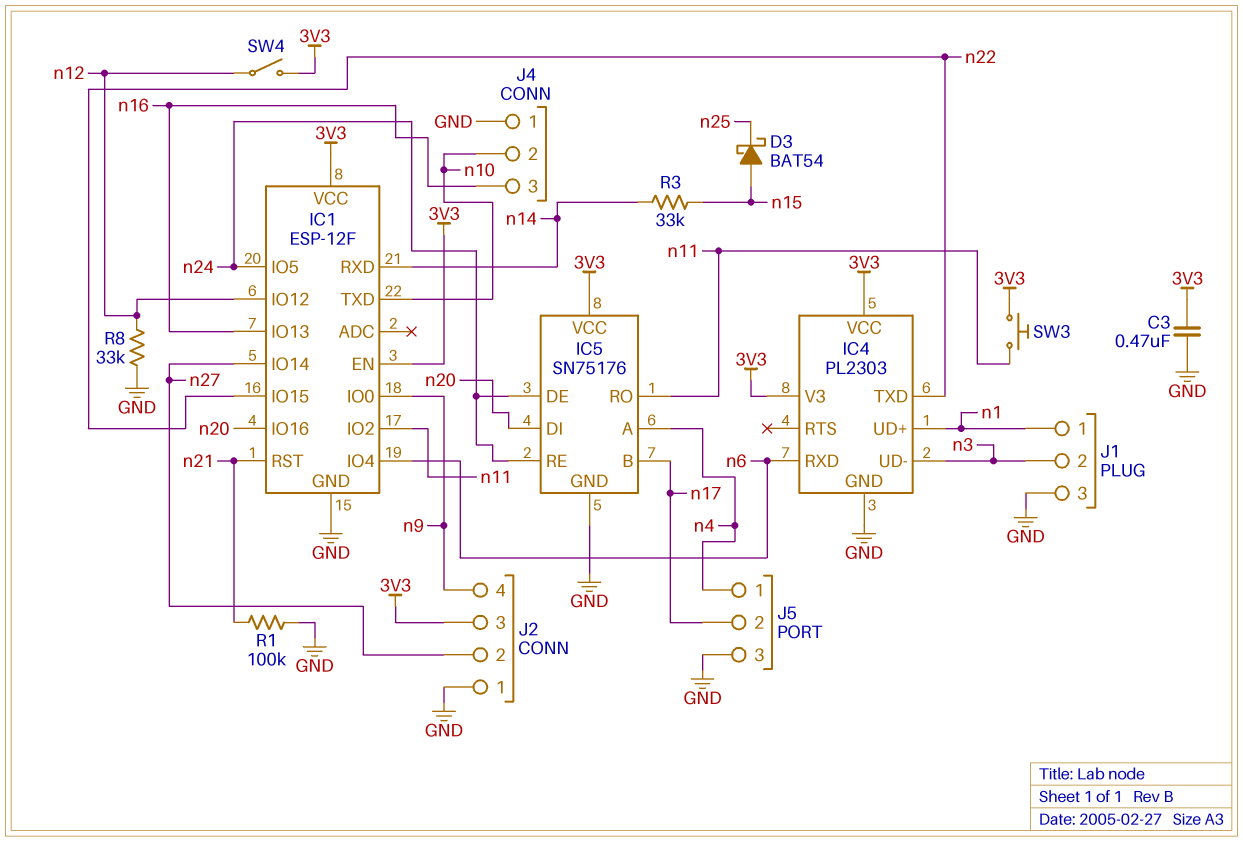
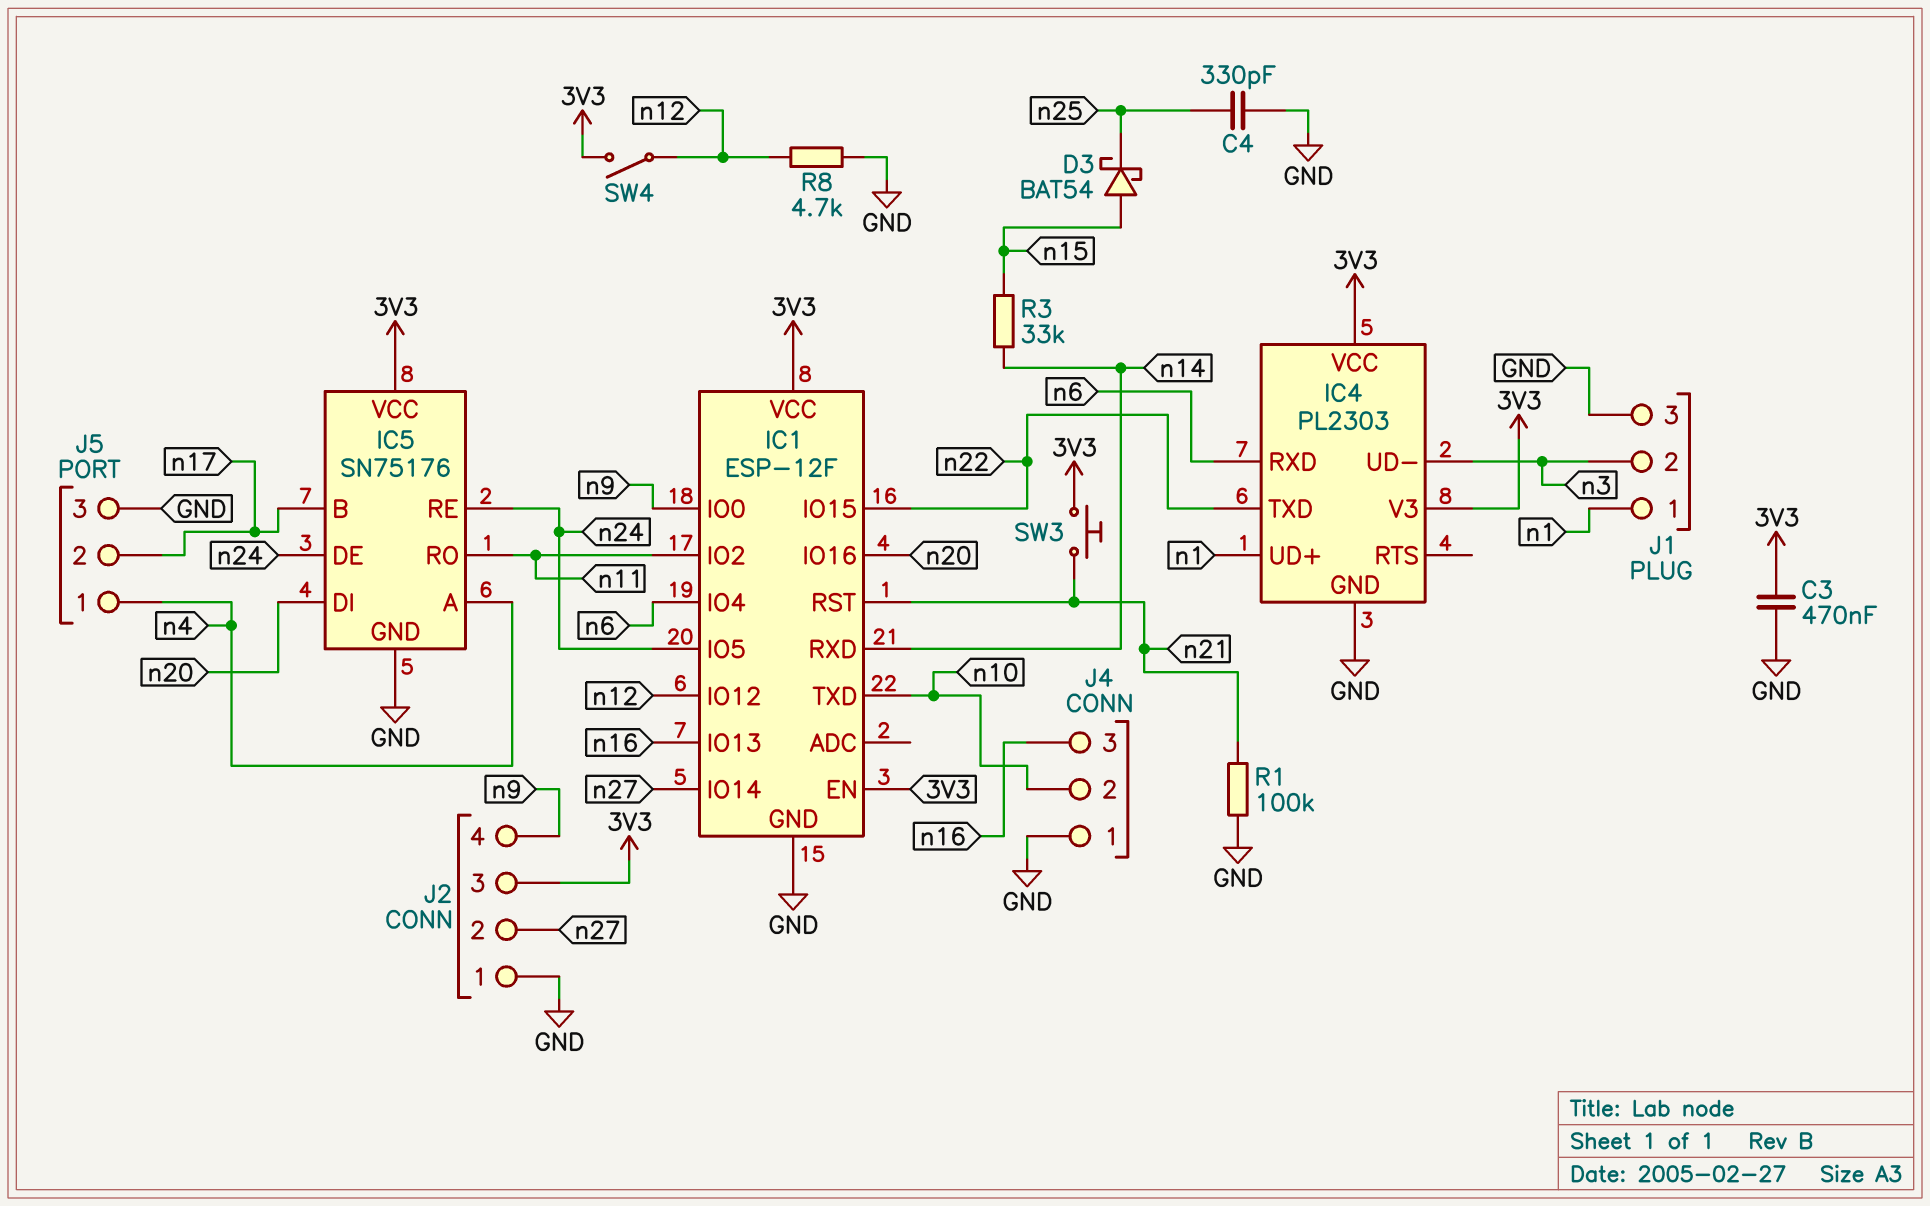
C4: none -> 330pF (GND, n25)
R8: 33k (GND, n12) -> 4.7k (GND, n12)
SW3: button (3V3, n11) -> button (3V3, n21)

